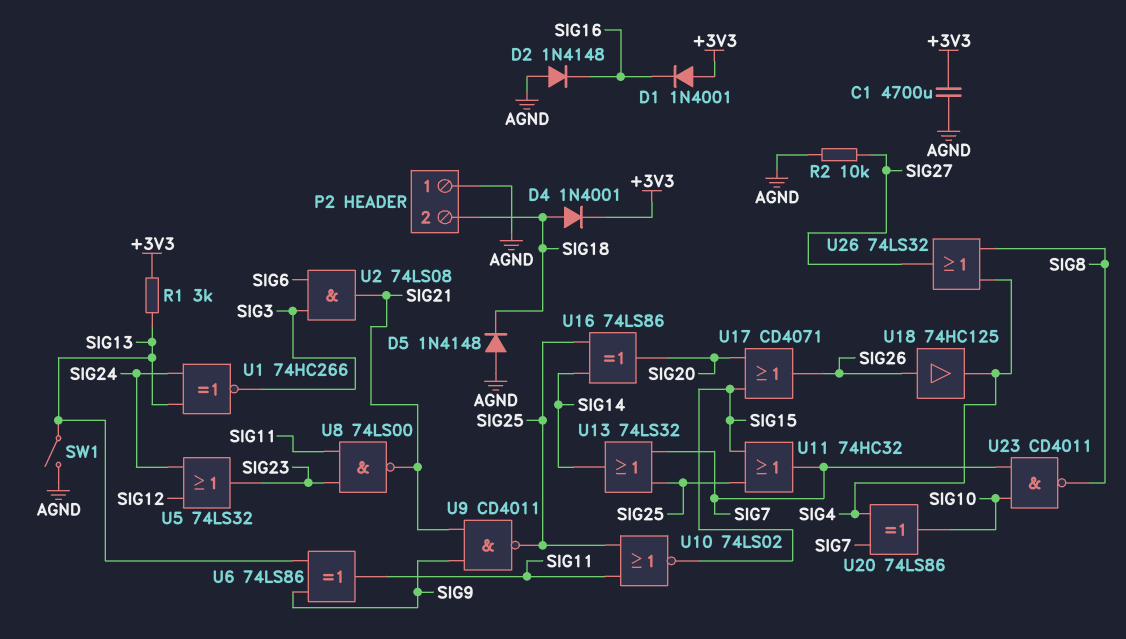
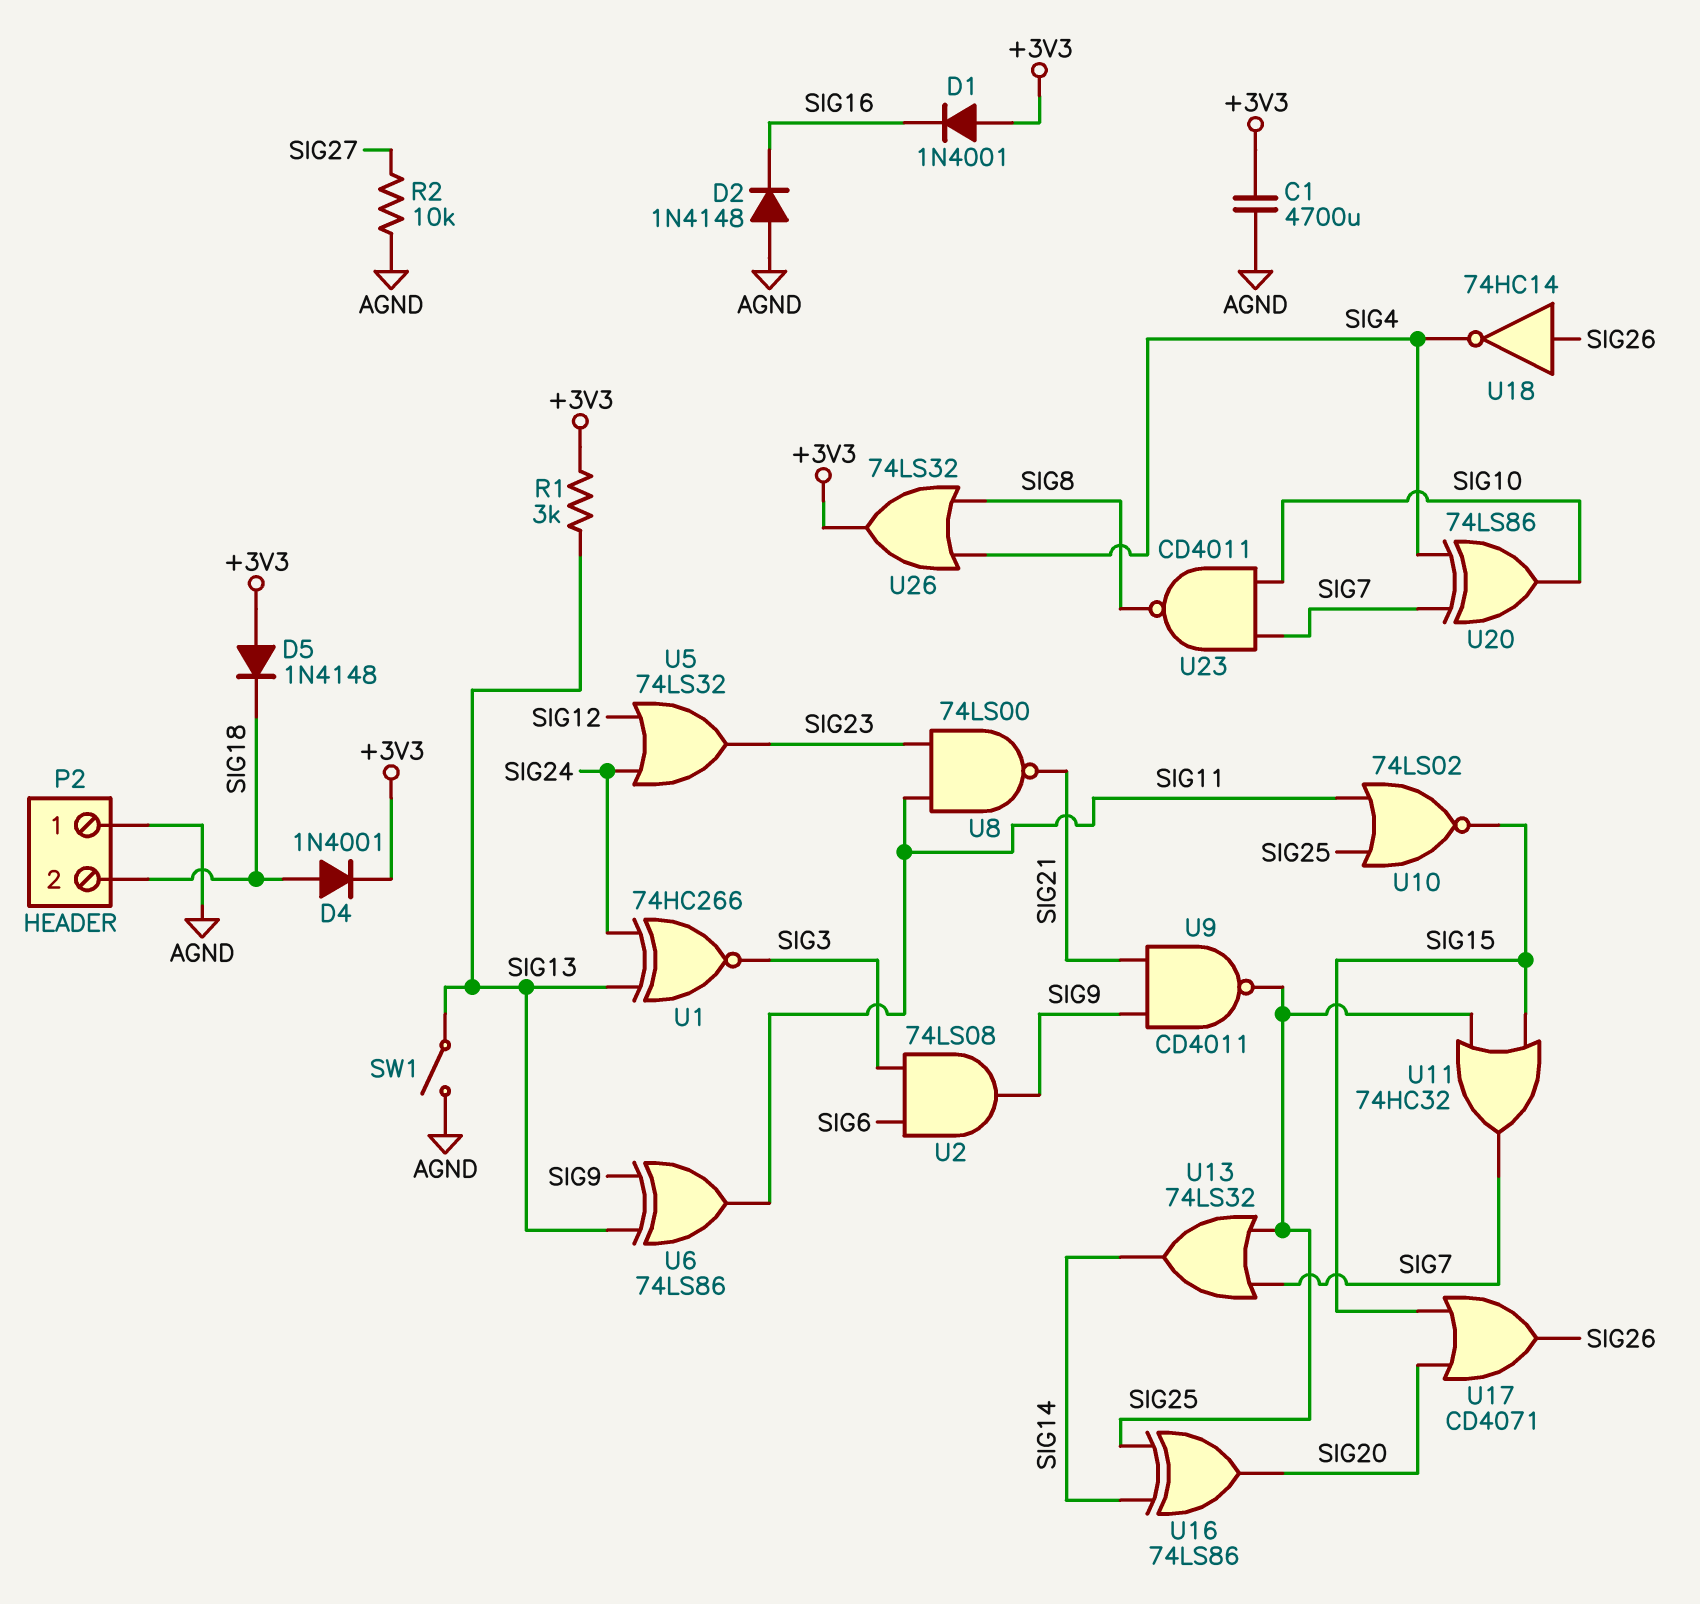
D5: diode 1N4148 (A AGND, K SIG18) -> diode 1N4148 (A +3V3, K SIG18)
U2: AND 74LS08 (in SIG3, in SIG6, out SIG21) -> AND 74LS08 (in SIG3, in SIG6, out SIG9)
U18: buffer 74HC125 (in SIG26, out SIG4) -> NOT 74HC14 (in SIG26, out SIG4)
U26: OR 74LS32 (in SIG4, in SIG8, out SIG27) -> OR 74LS32 (in SIG4, in SIG8, out +3V3)

